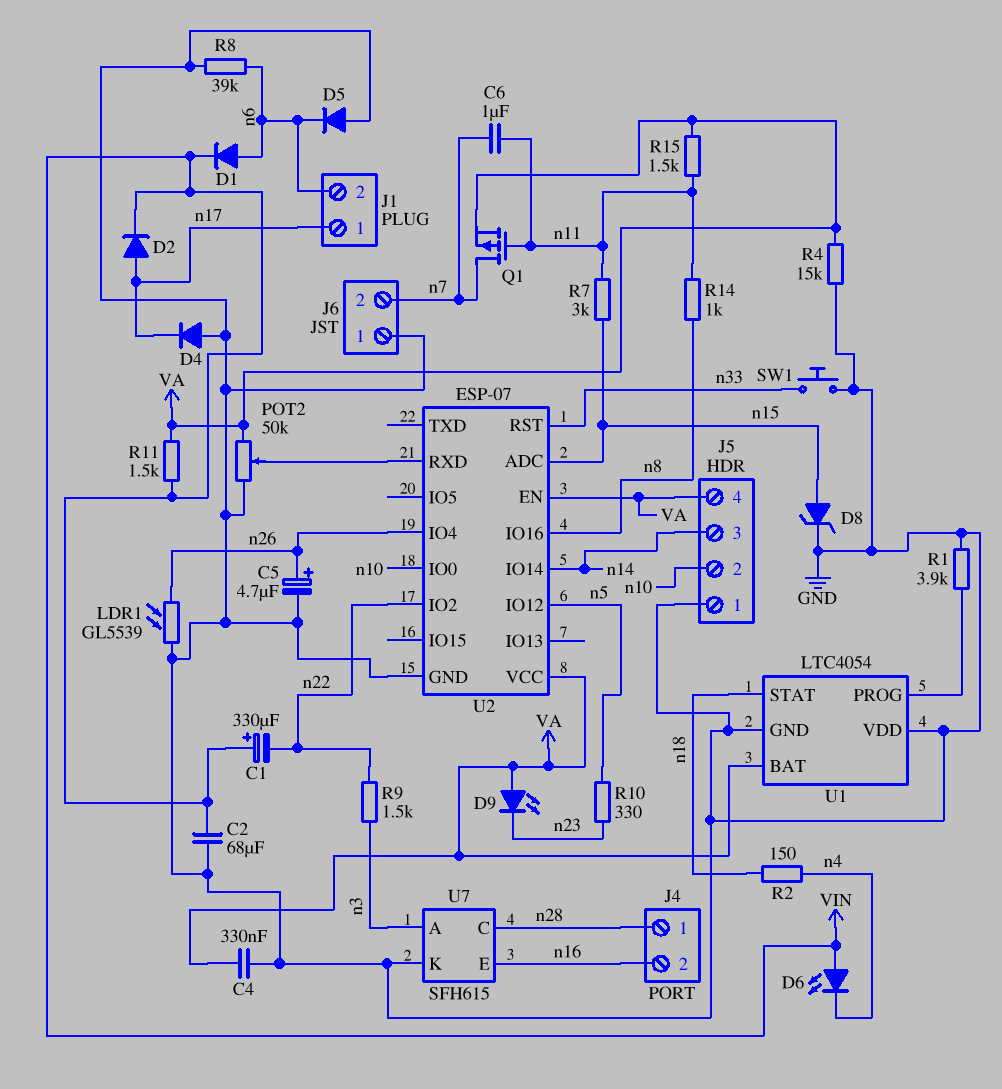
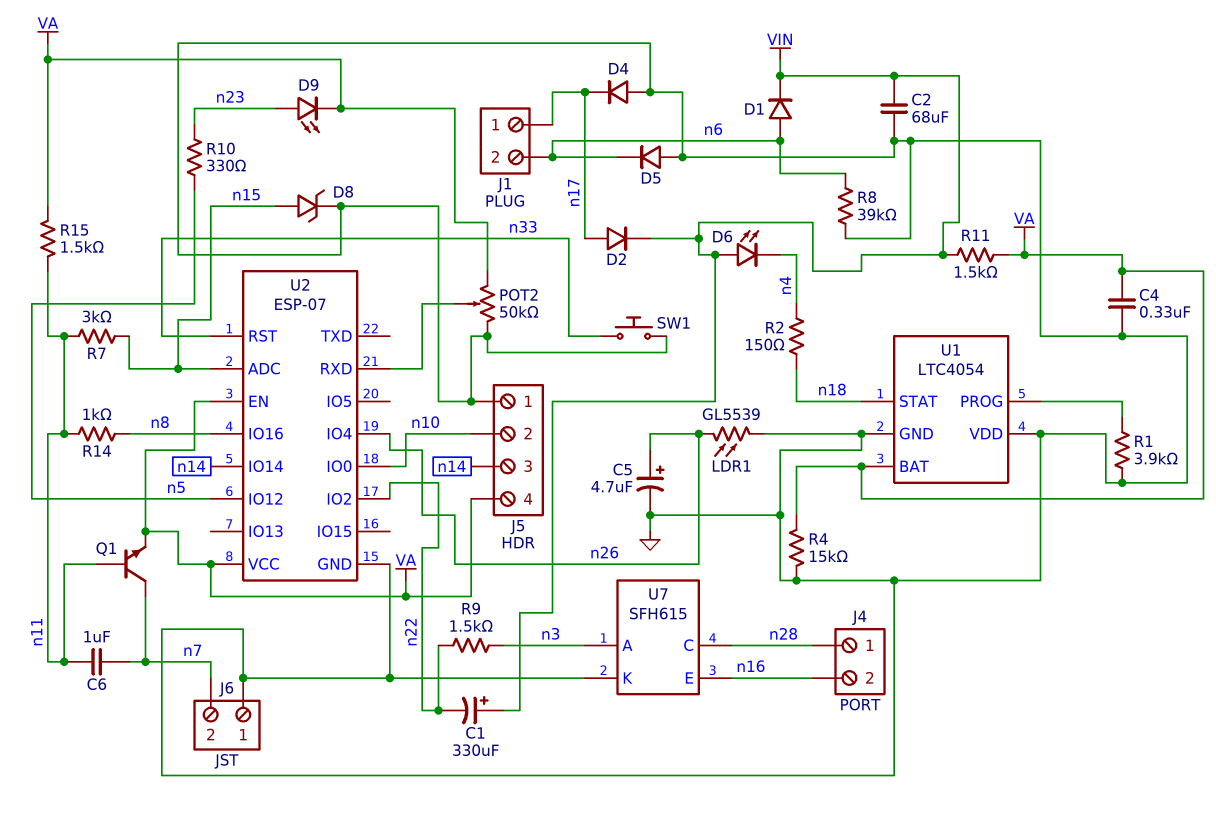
D9: LED (A VA, K n23) -> LED (A n23, K VA)
Q1: PMOS (G n11, D n7, S VA) -> NPN (B n11, C n7, E VA)

